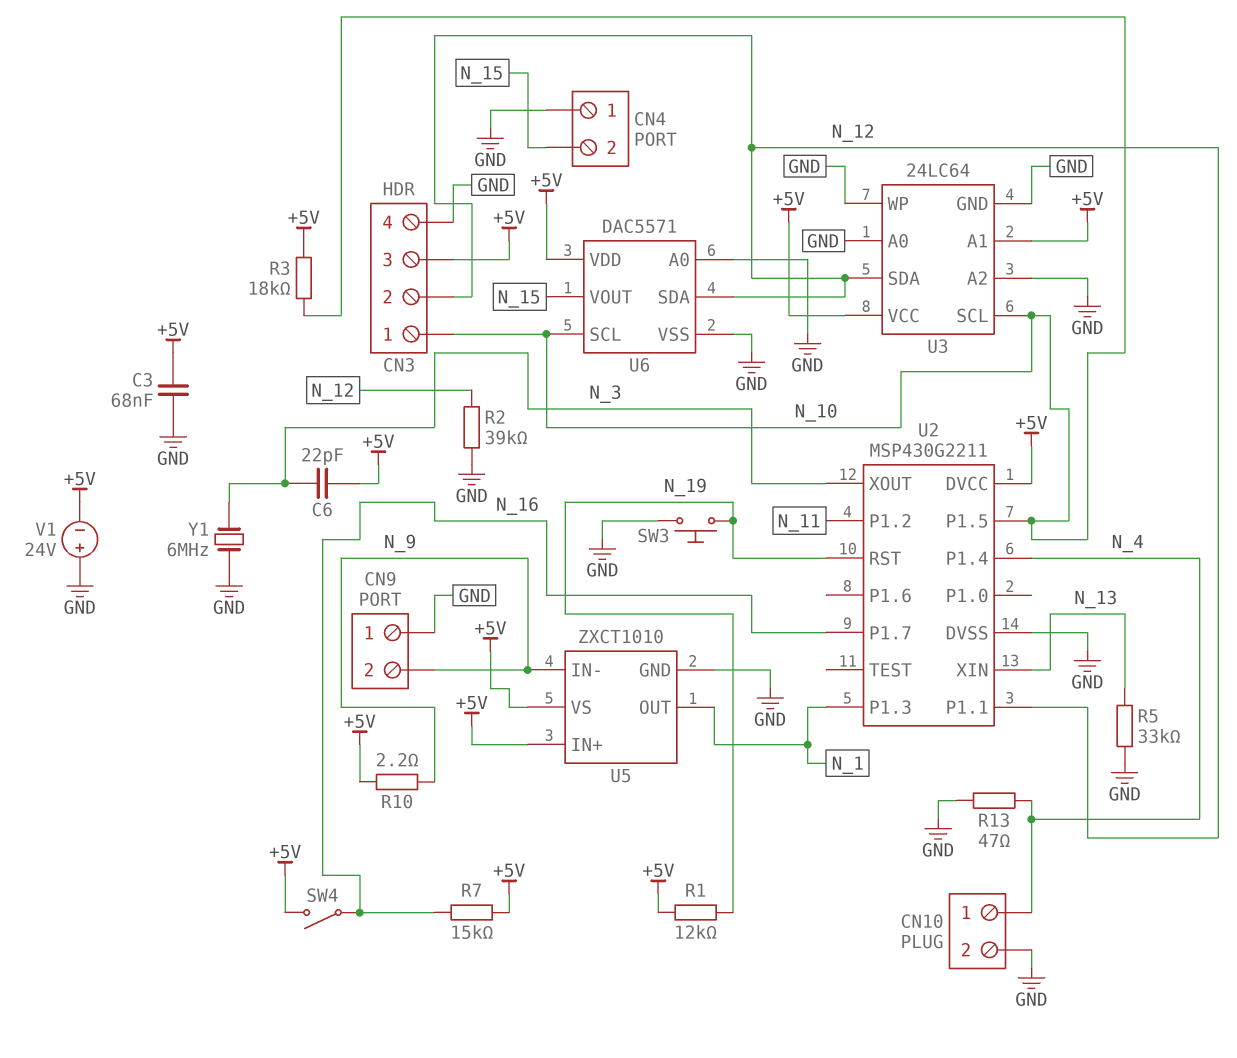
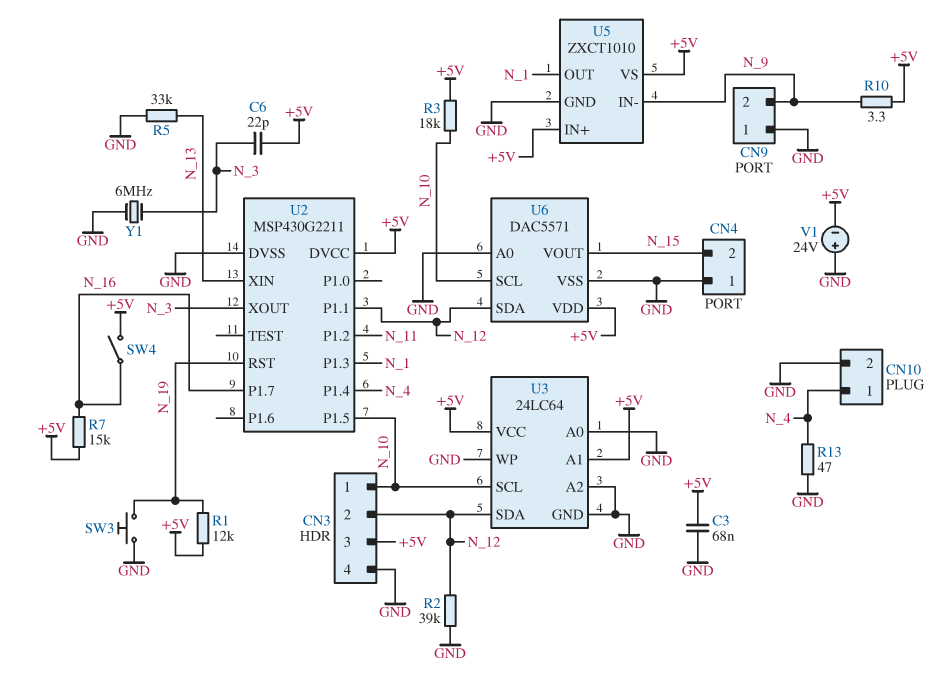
R10: 2.2 (+5V, N_9) -> 3.3 (+5V, N_9)

